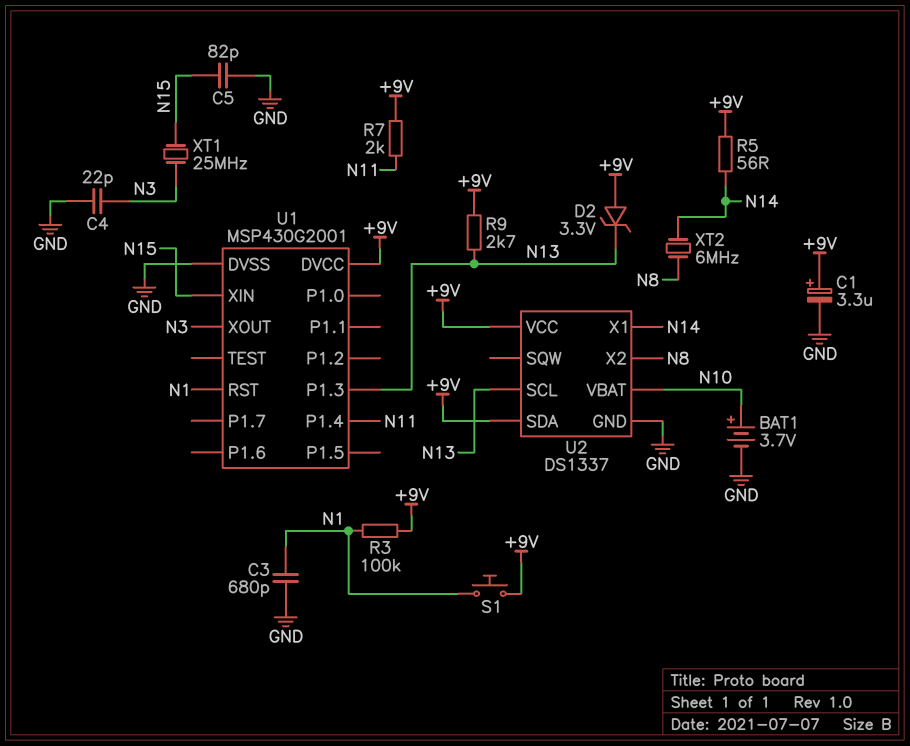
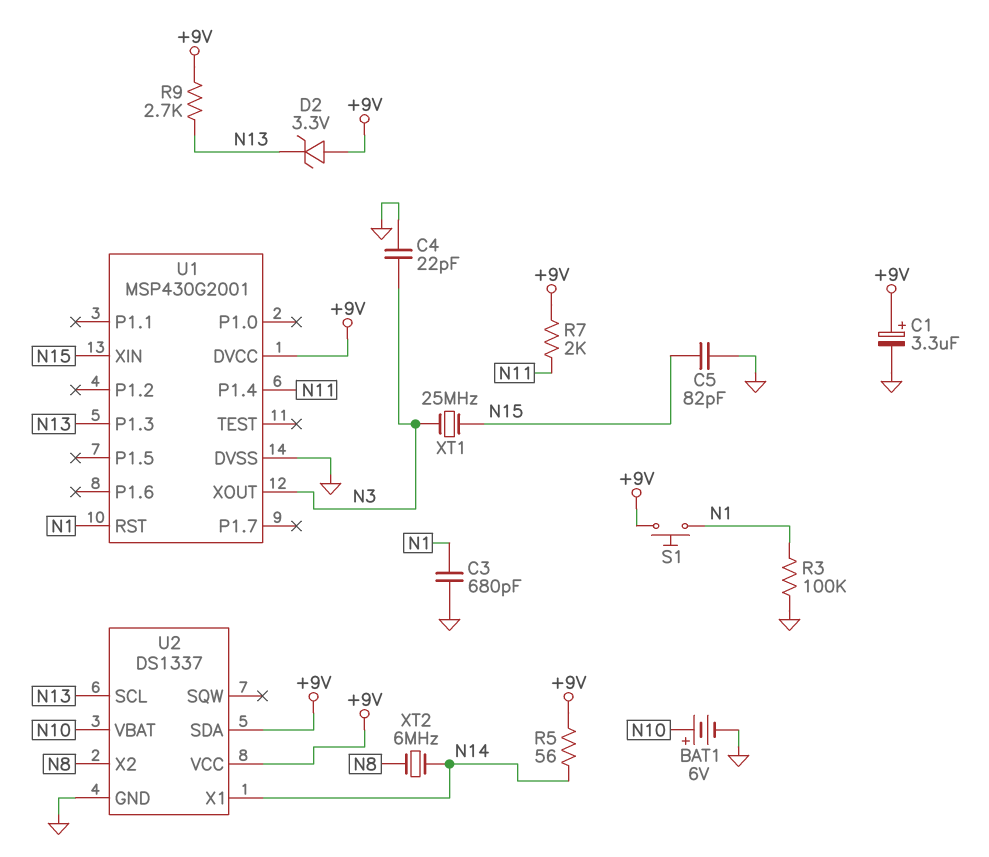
BAT1: 3.7V (plus N10, minus GND) -> 6V (plus N10, minus GND)
R3: 100k (+9V, N1) -> 100k (GND, N1)

